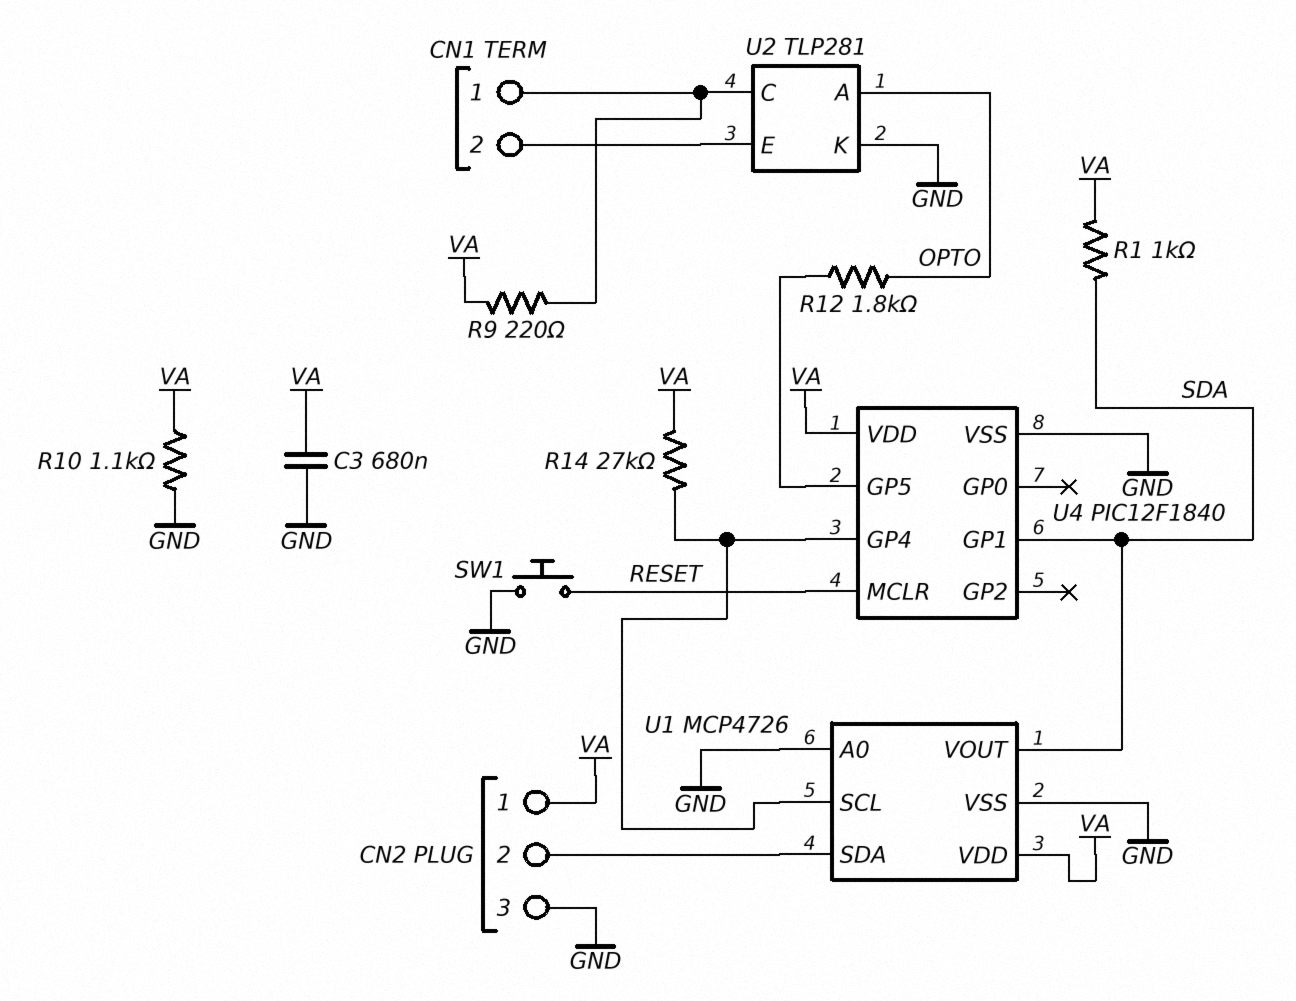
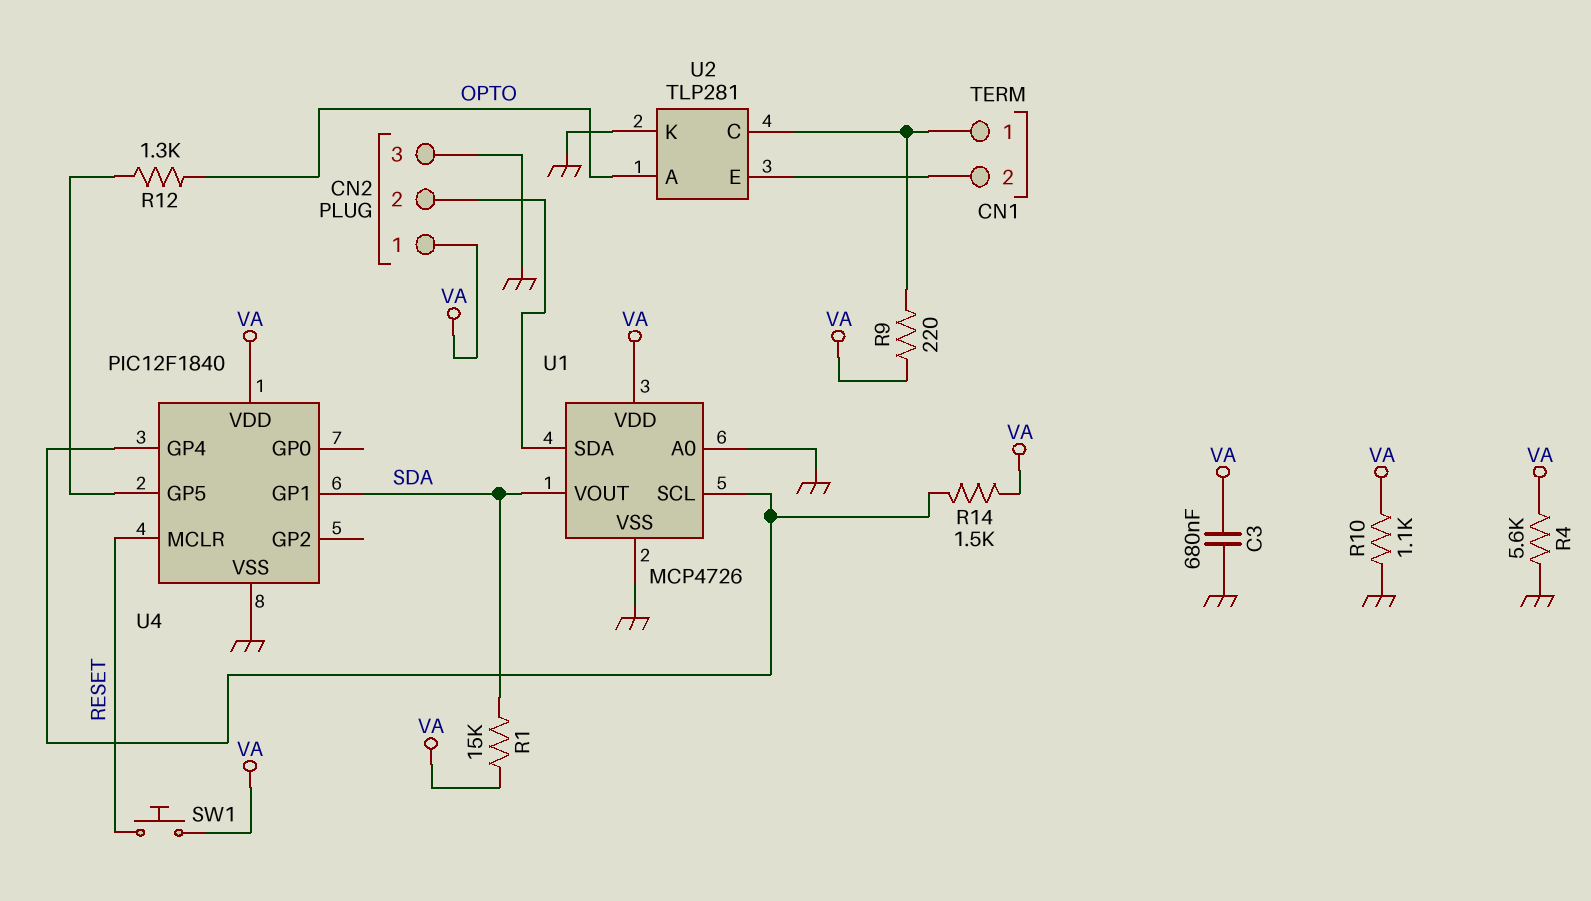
R1: 1k (SDA, VA) -> 15k (SDA, VA)
R4: none -> 5.6k (GND, VA)
R12: 1.8k (OPTO, U4/GP5) -> 1.3k (OPTO, U4/GP5)
R14: 27k (U1/SCL, VA) -> 1.5k (U1/SCL, VA)
SW1: button (GND, RESET) -> button (RESET, VA)

